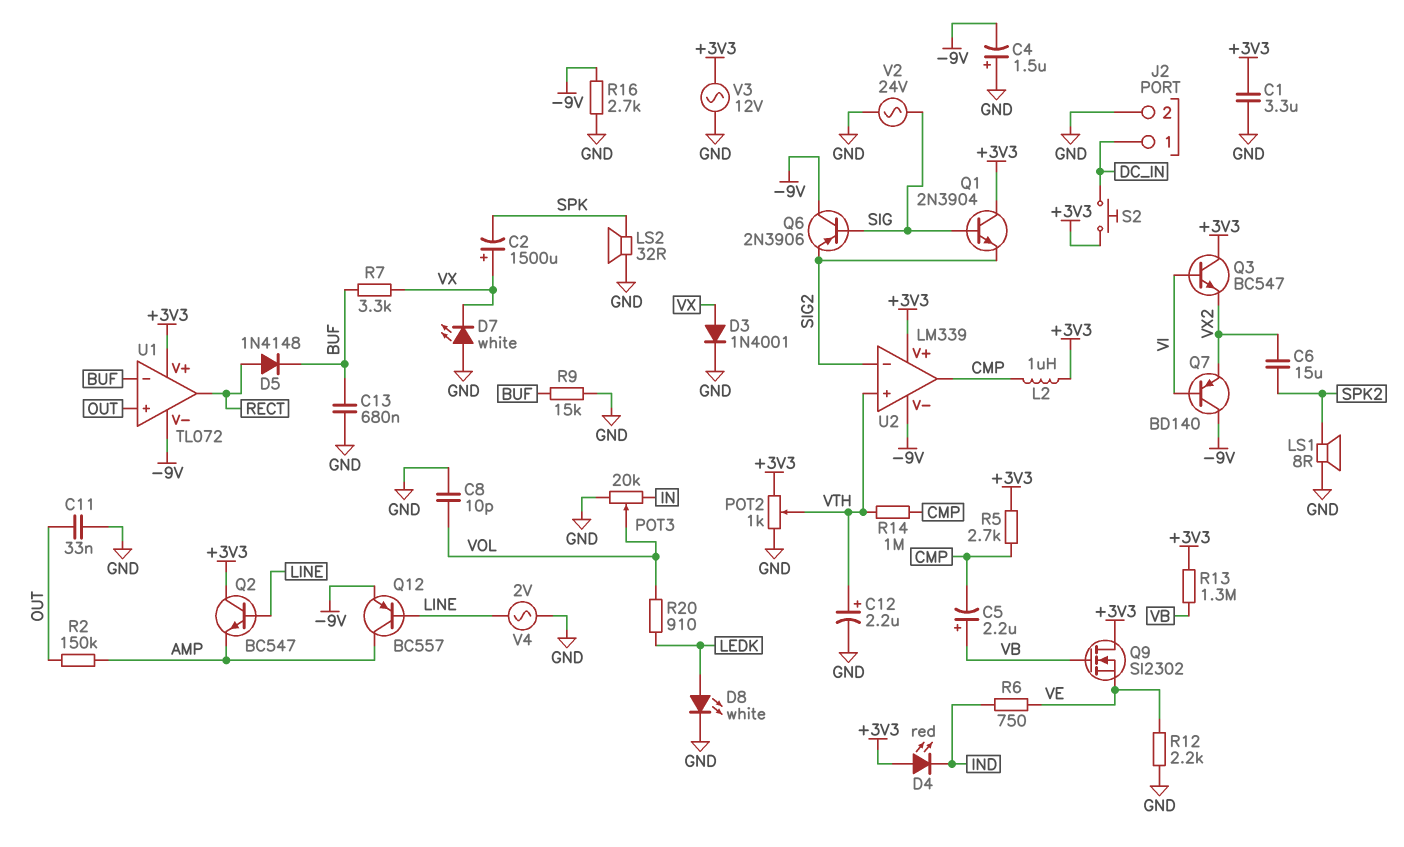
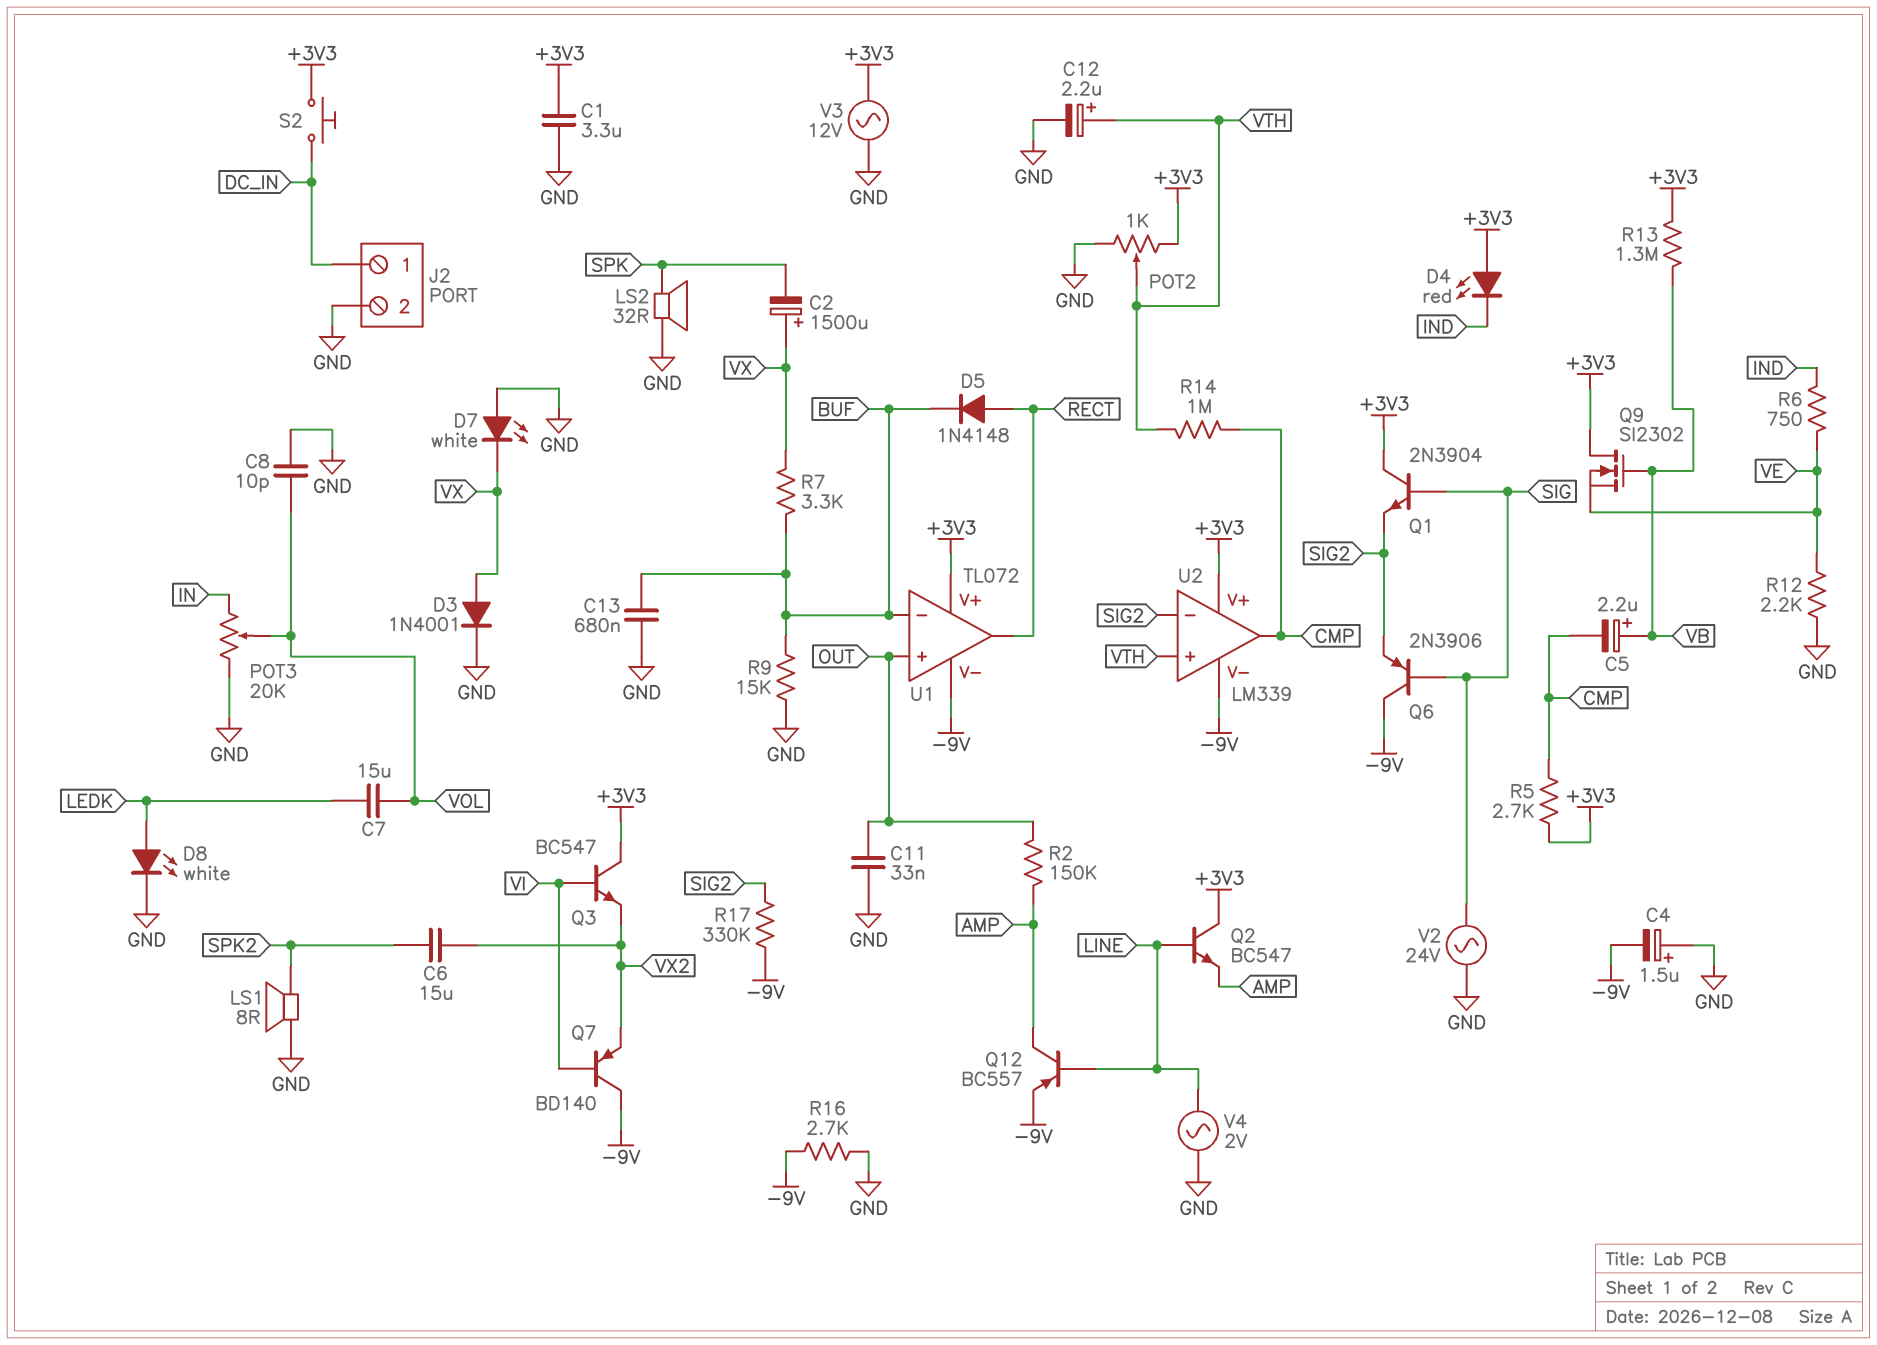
C7: none -> 15uF (LEDK, VOL)
L2: 1uH (+3V3, CMP) -> none
R17: none -> 330k (-9V, SIG2)
R20: 910 (LEDK, VOL) -> none

